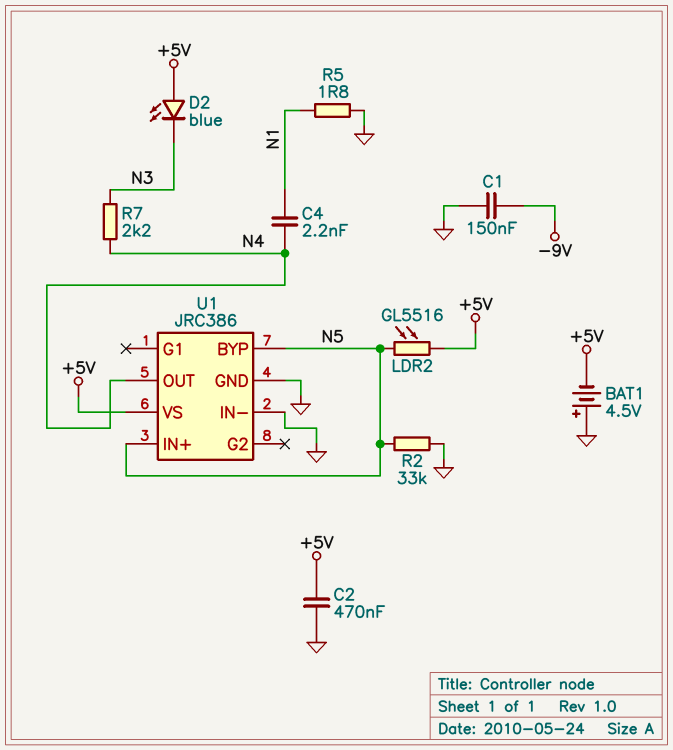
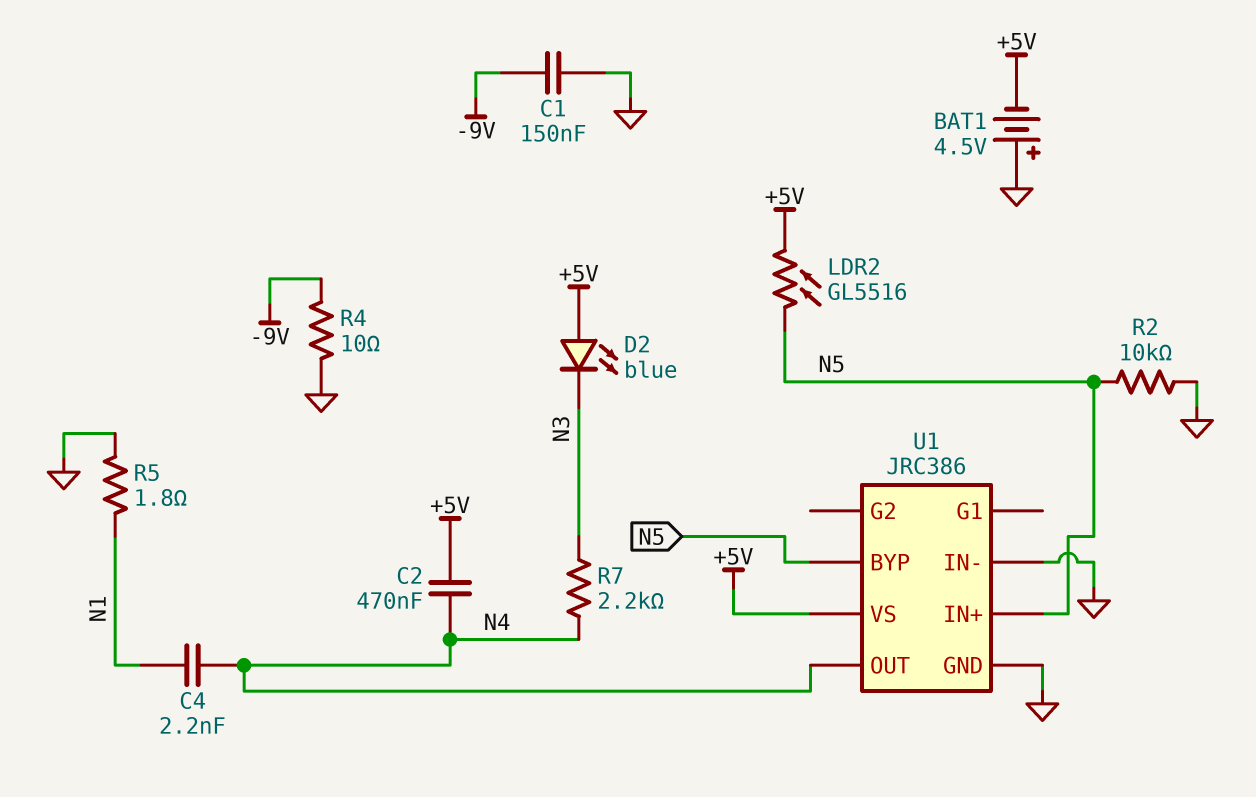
C2: 470nF (+5V, GND) -> 470nF (+5V, N4)
R2: 33k (GND, N5) -> 10k (GND, N5)
R4: none -> 10 (-9V, GND)

